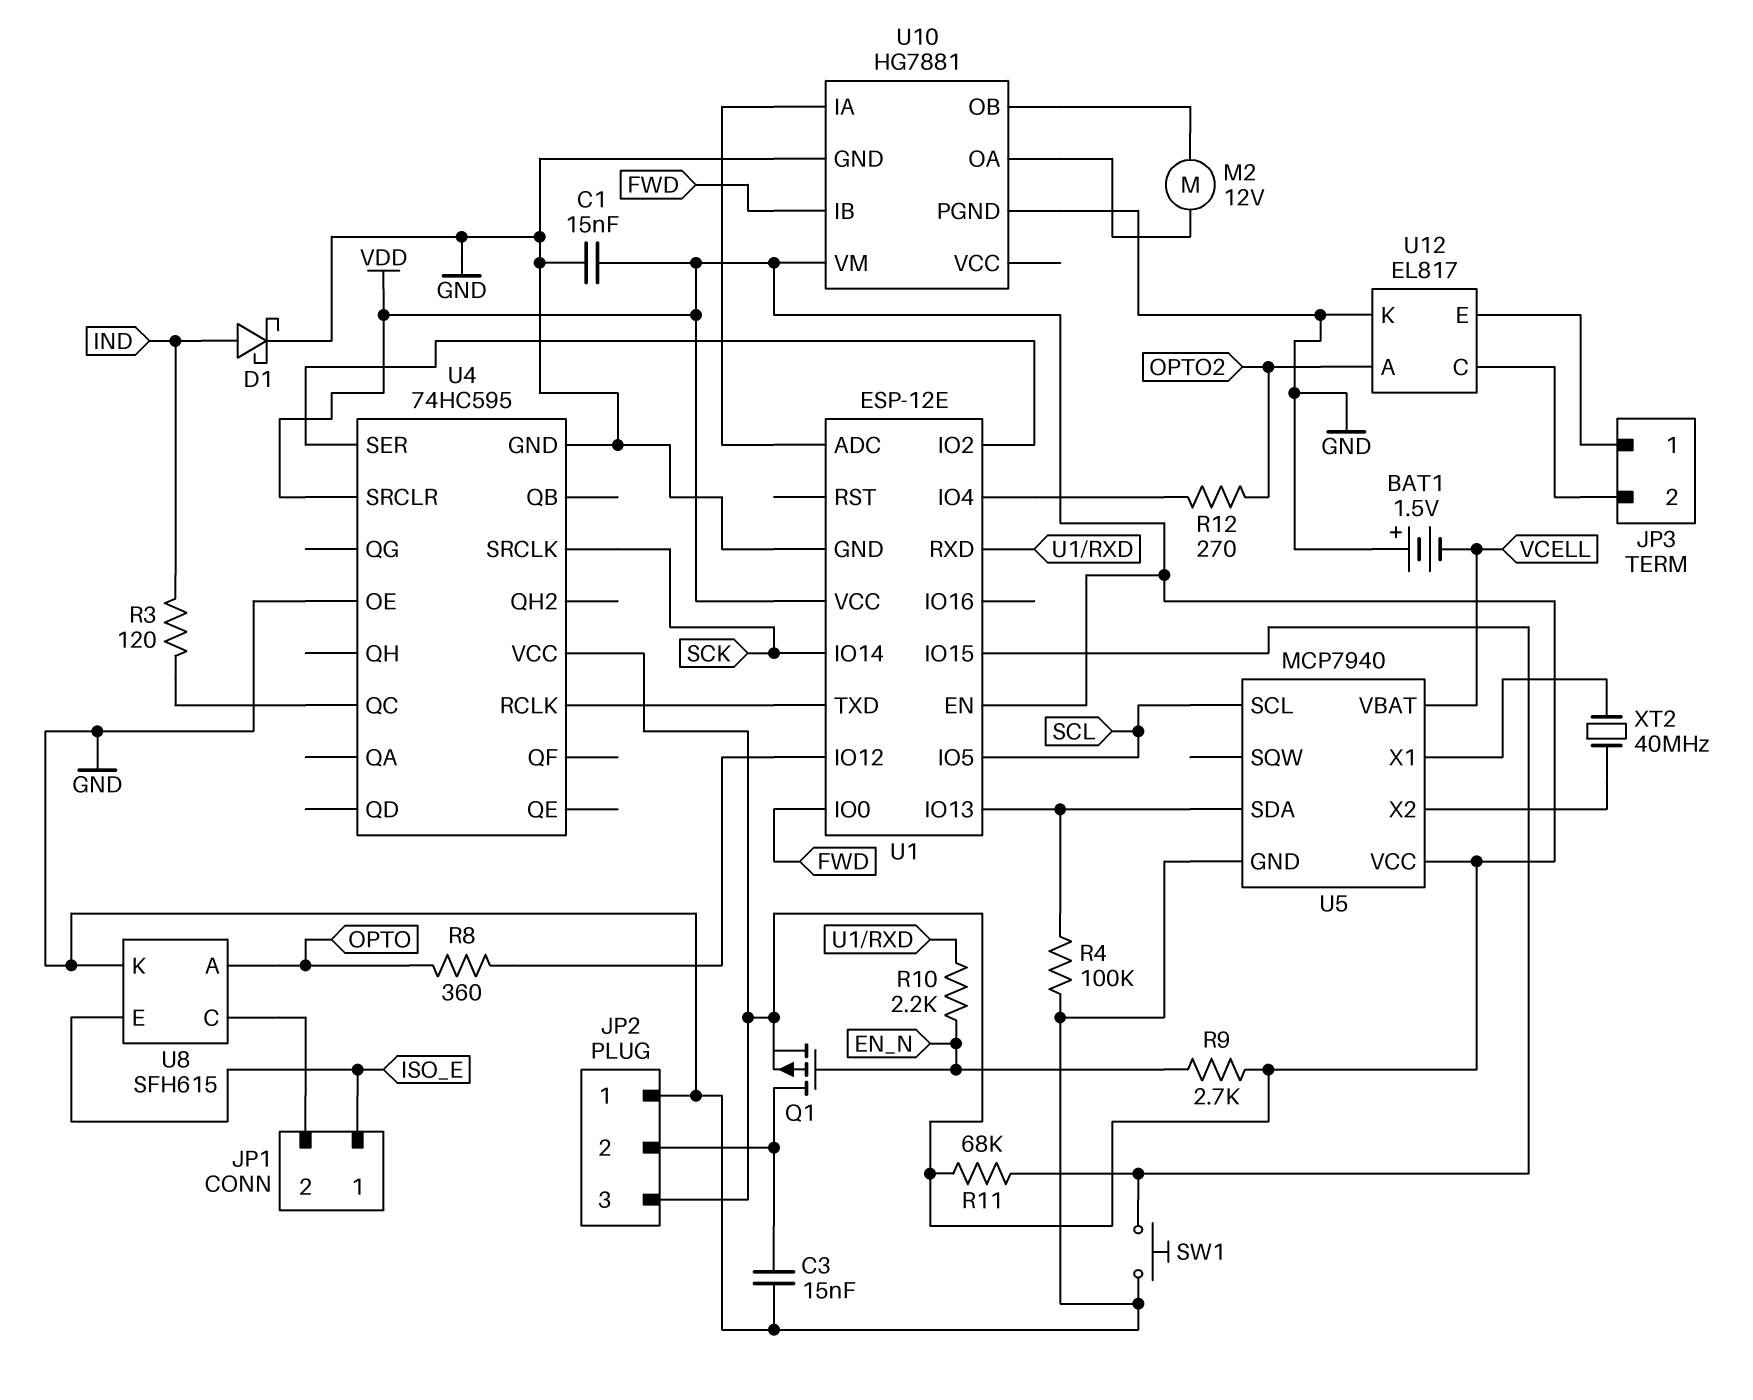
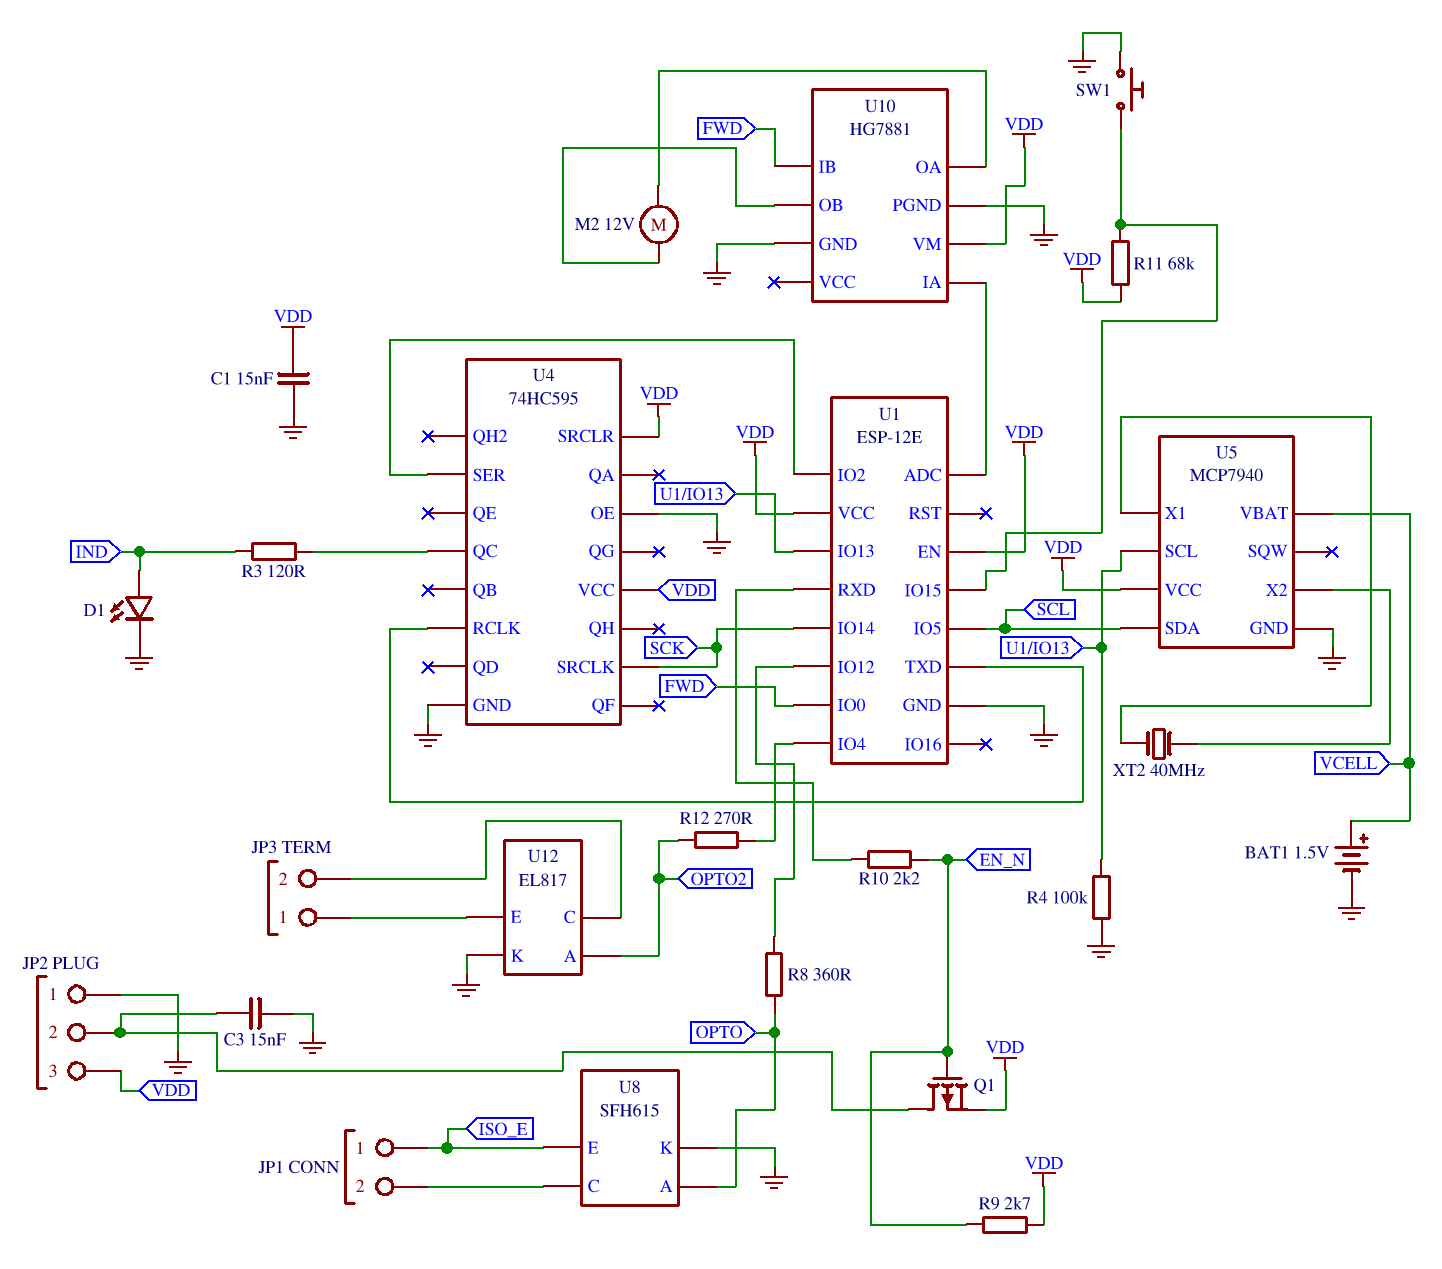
BAT1: 1.5V (plus GND, minus VCELL) -> 1.5V (plus VCELL, minus GND)
D1: schottky (A IND, K GND) -> LED (A IND, K GND)
U5 pin SCL: SCL -> U1/IO13
U5 pin SDA: U1/IO13 -> SCL

